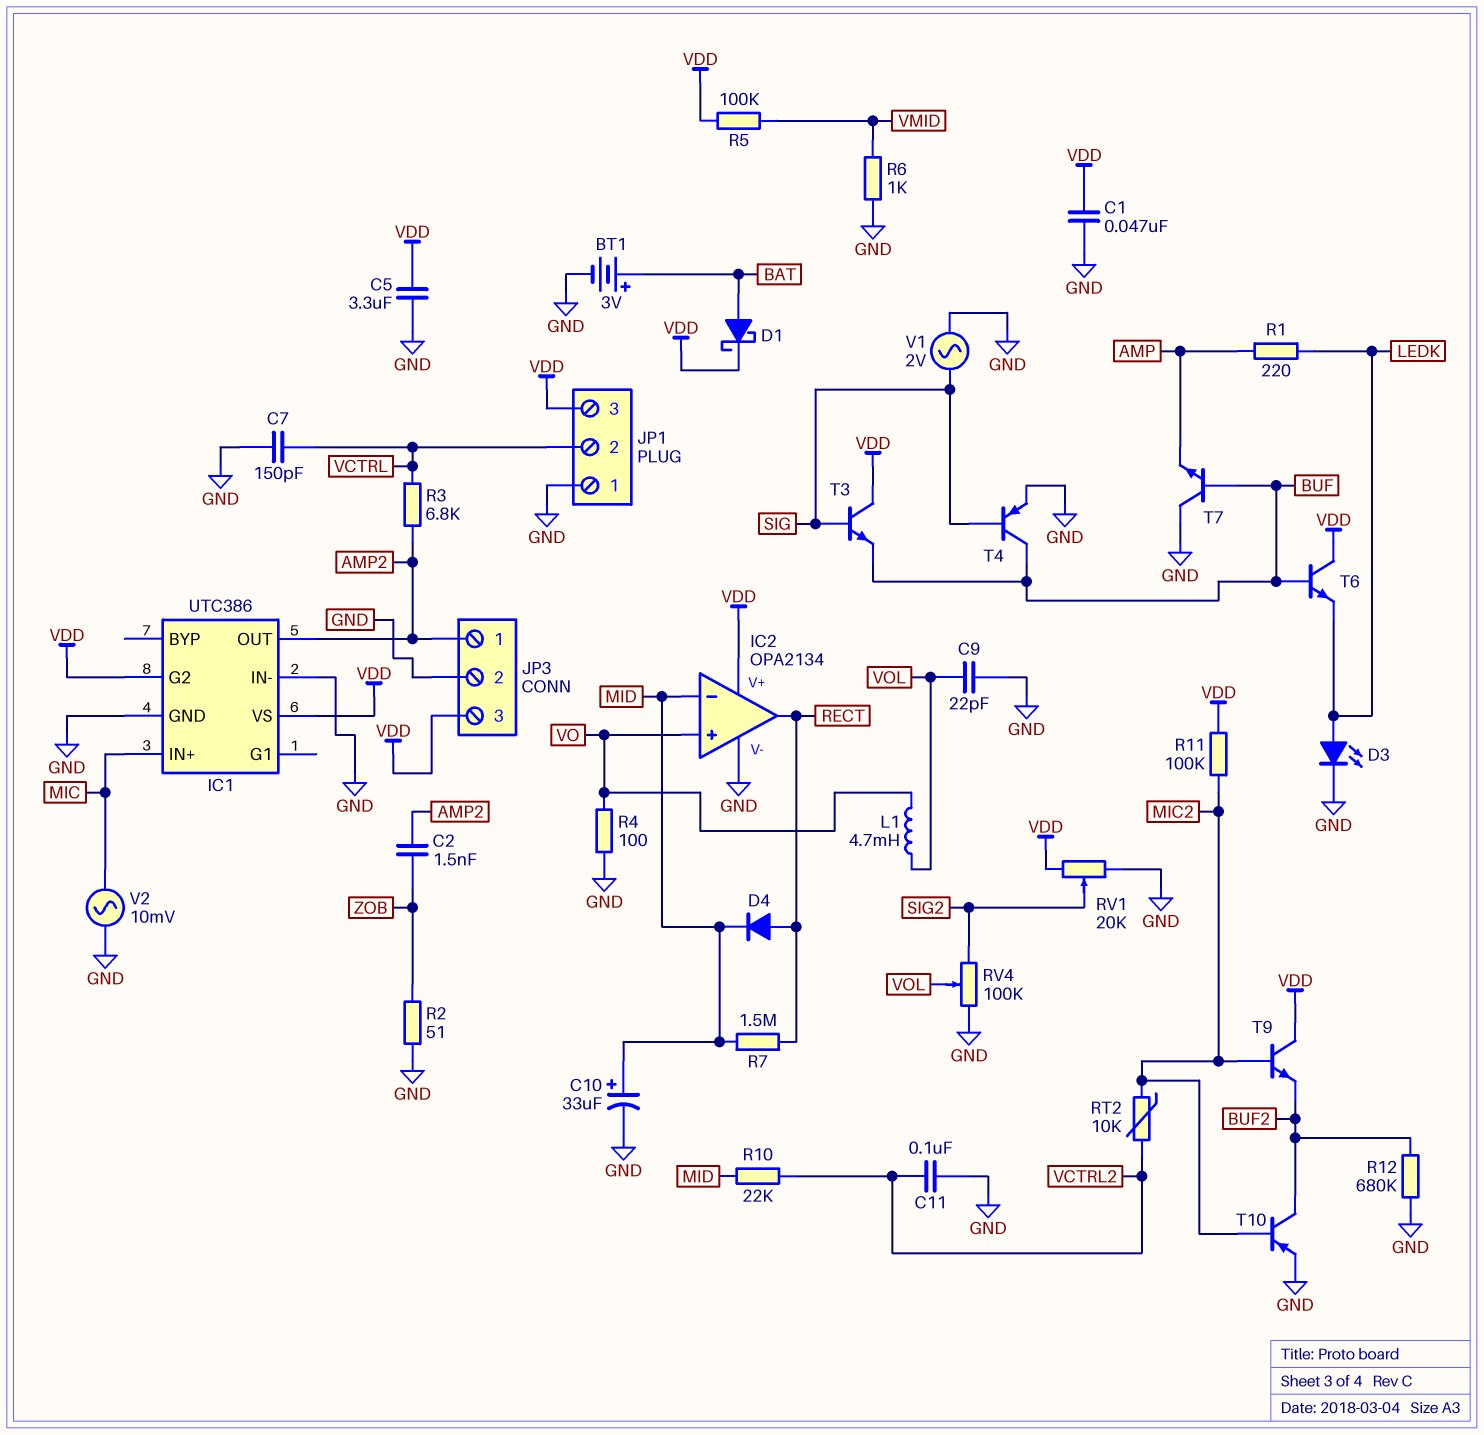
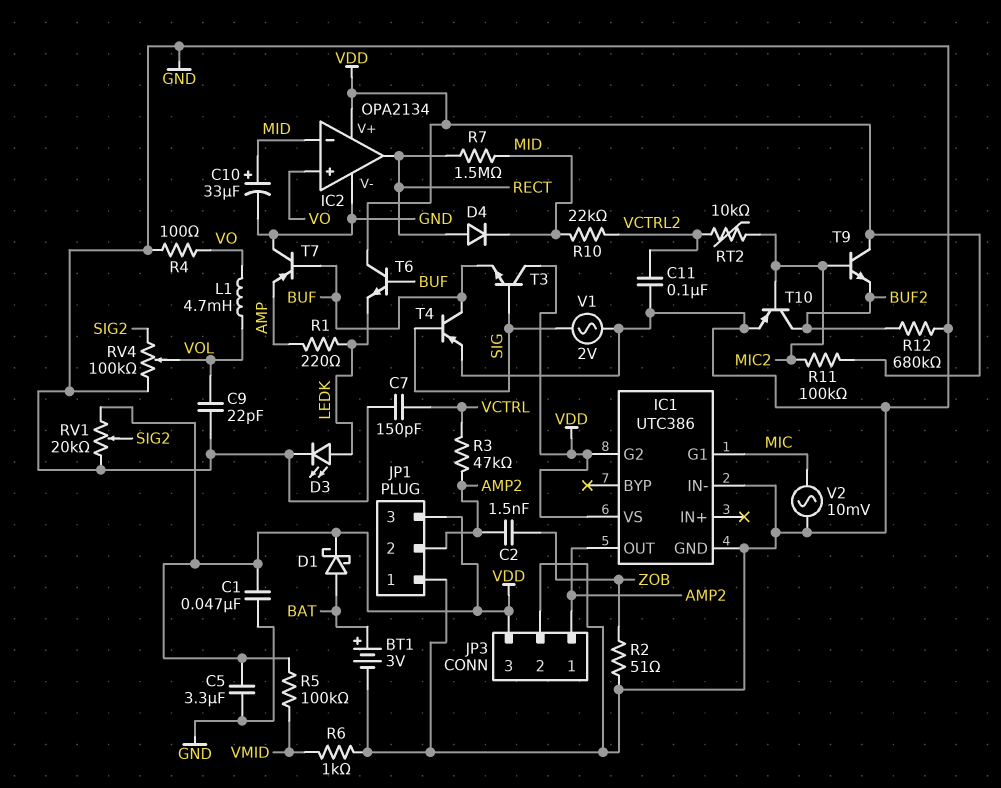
IC1 pin G1: none -> MIC
IC1 pin IN+: MIC -> none
JP1 pin 2: VCTRL -> AMP2
R3: 6.8k (AMP2, VCTRL) -> 47k (AMP2, VCTRL)
T7: NPN (B BUF, C GND, E AMP) -> PNP (B BUF, C GND, E AMP)

